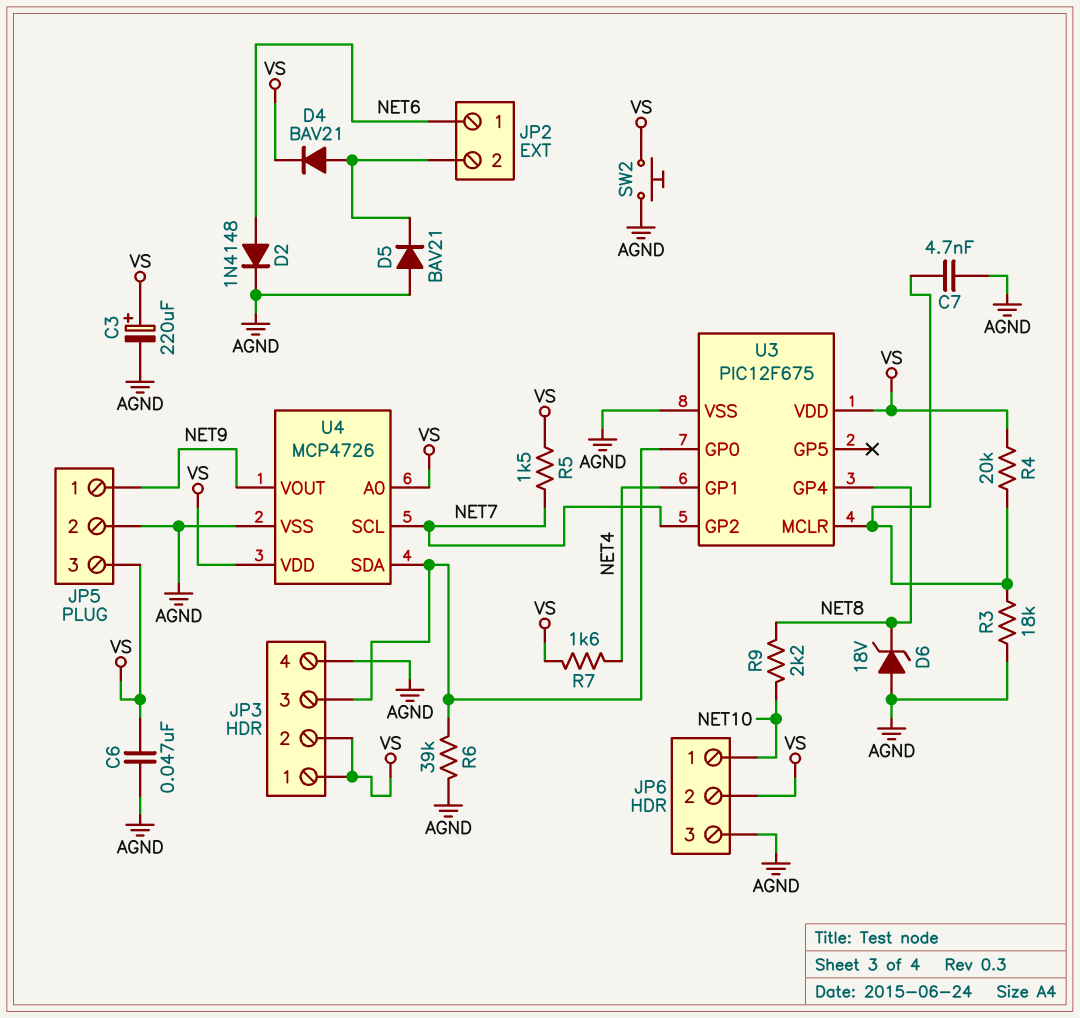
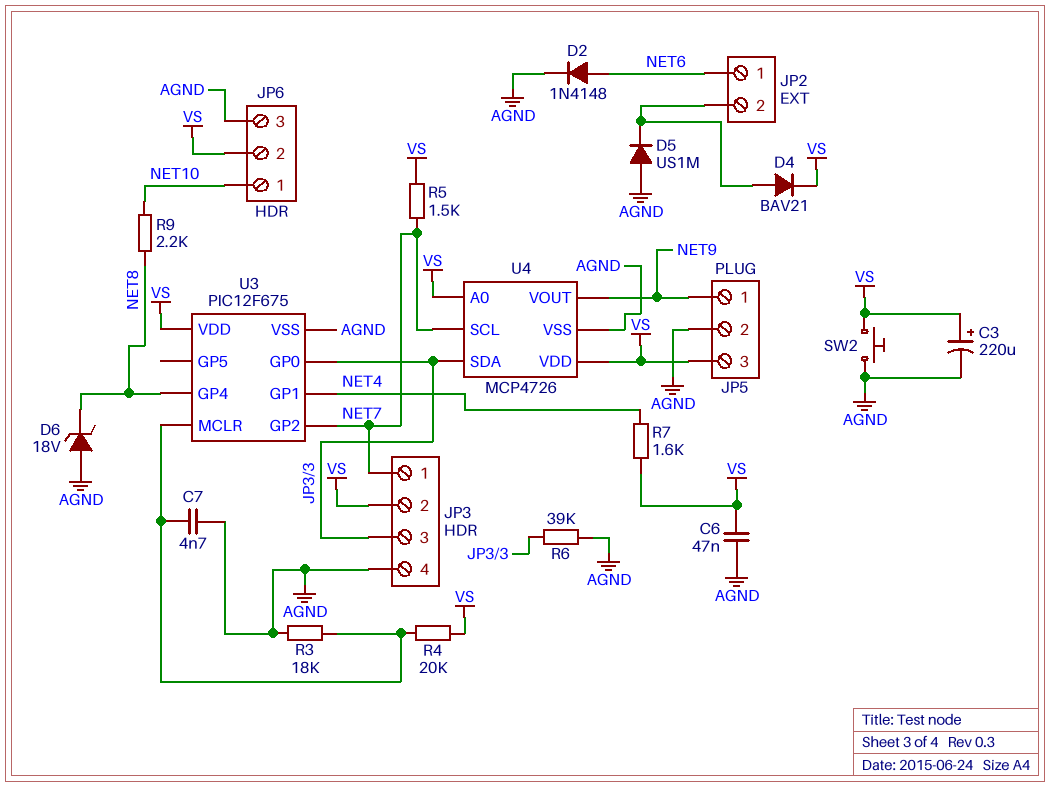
D5: diode BAV21 (A AGND, K JP2/2) -> diode US1M (A AGND, K JP2/2)
JP3 pin 1: VS -> NET7

